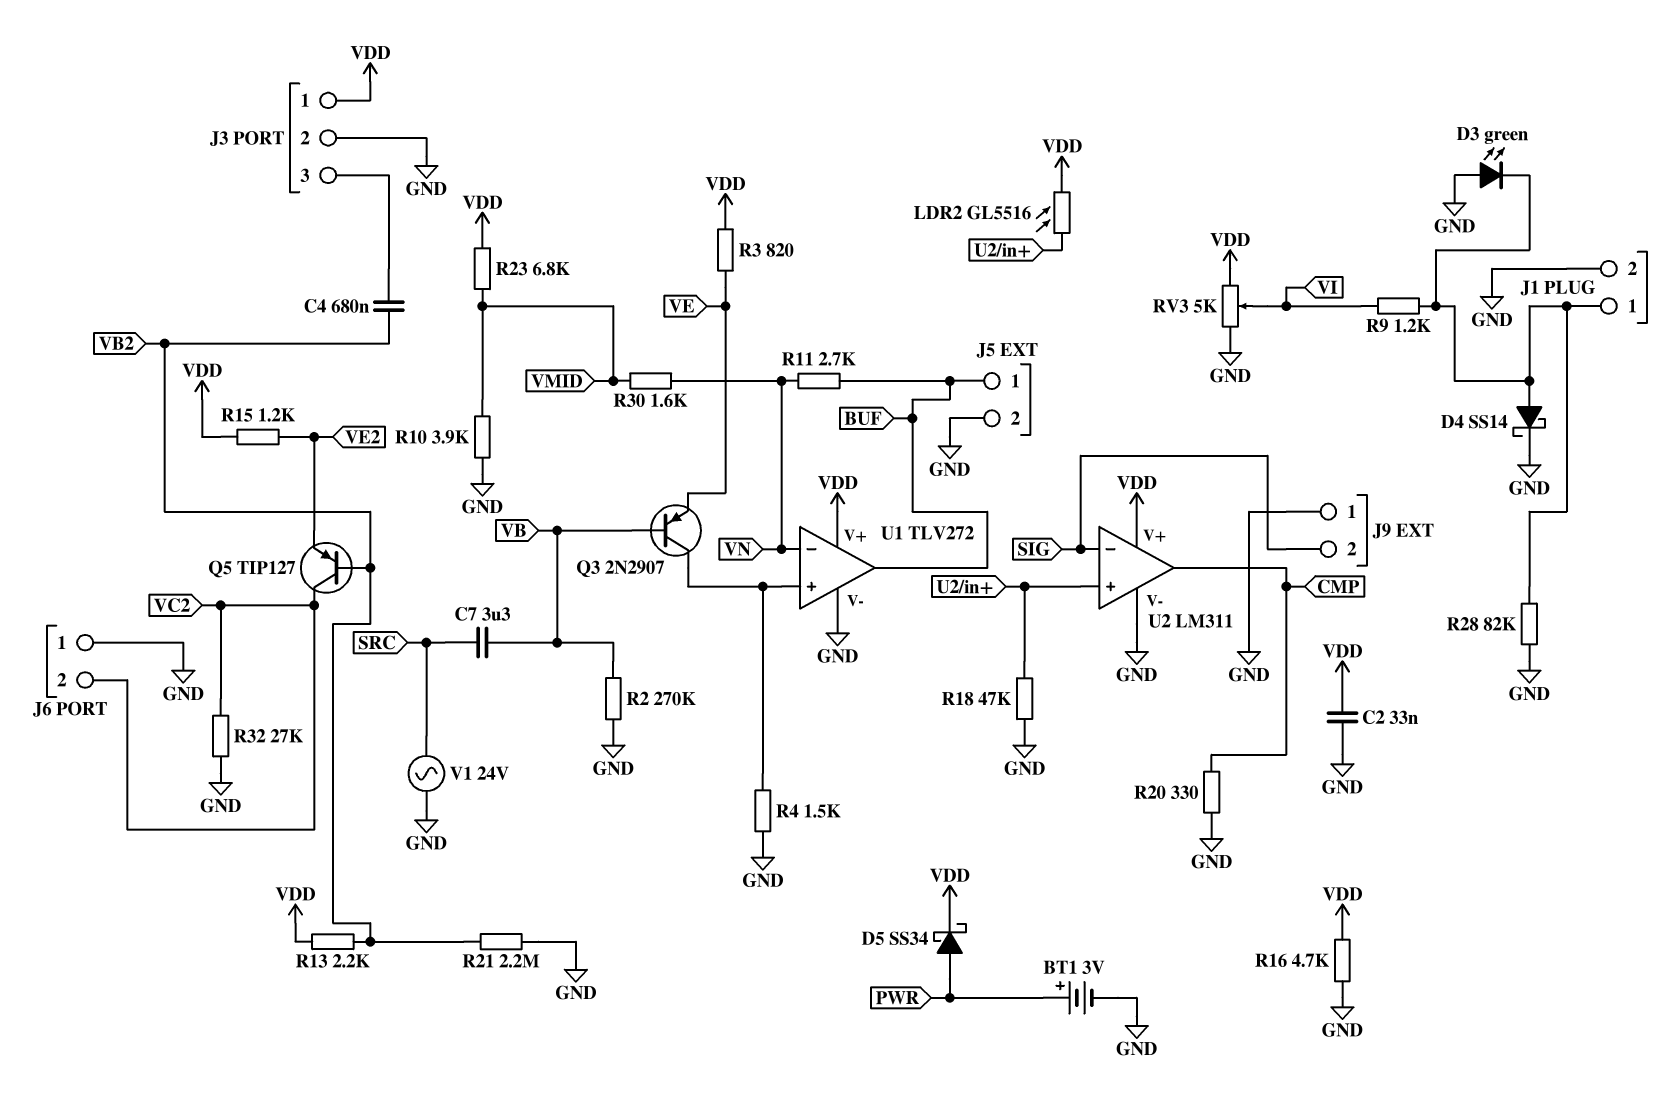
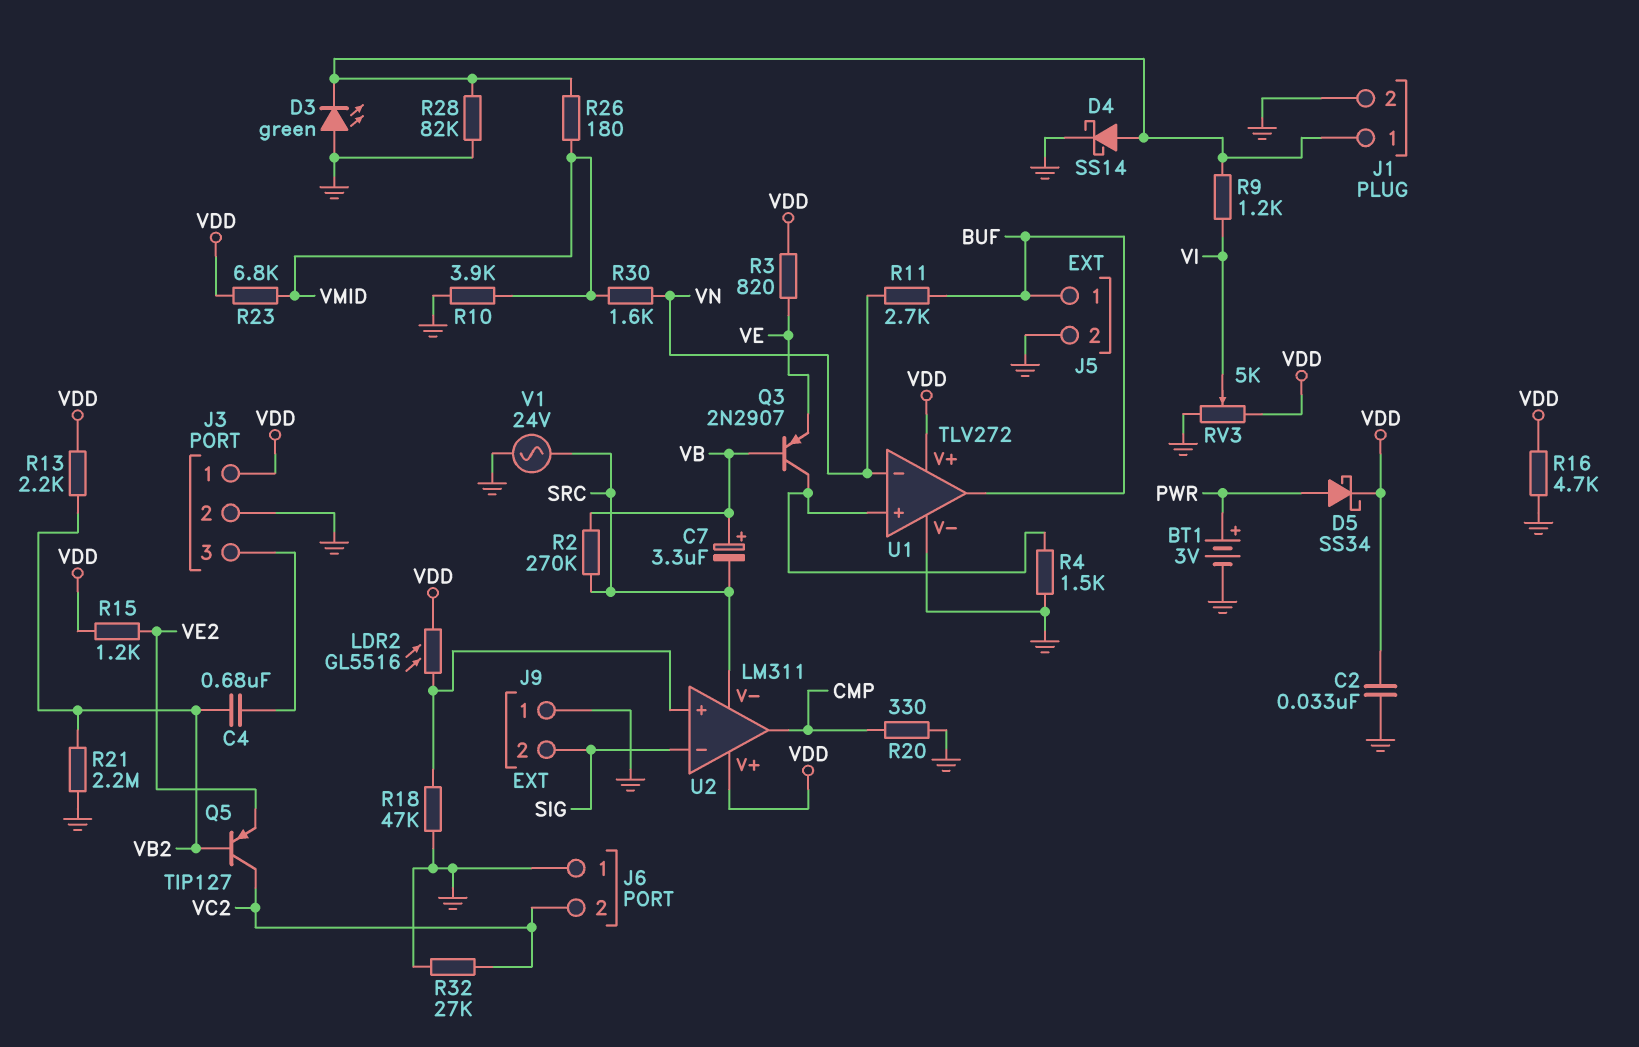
C7: 3.3uF (SRC, VB) -> 3.3uF (plus VB, minus SRC)
R2: 270k (GND, VB) -> 270k (SRC, VB)
R26: none -> 180 (J1/1, VMID)
U2 pin V-: GND -> SRC

